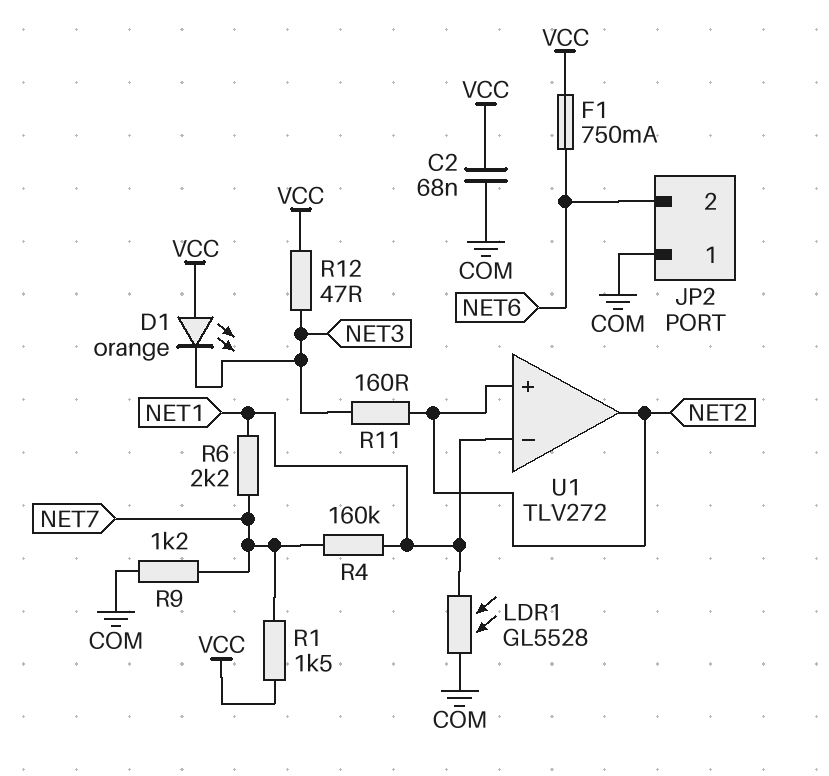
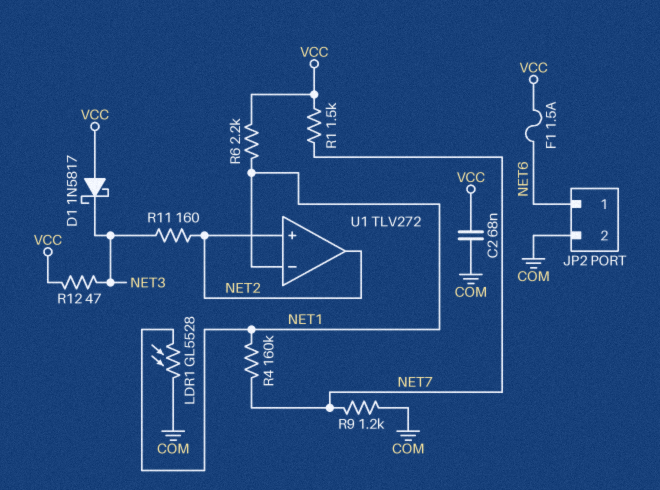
D1: LED orange (A VCC, K NET3) -> schottky 1N5817 (A VCC, K NET3)
F1: 750mA (NET6, VCC) -> 1.5A (NET6, VCC)
JP2 pin 1: COM -> NET6
JP2 pin 2: NET6 -> COM
R6: 2.2k (NET1, NET7) -> 2.2k (NET1, VCC)

